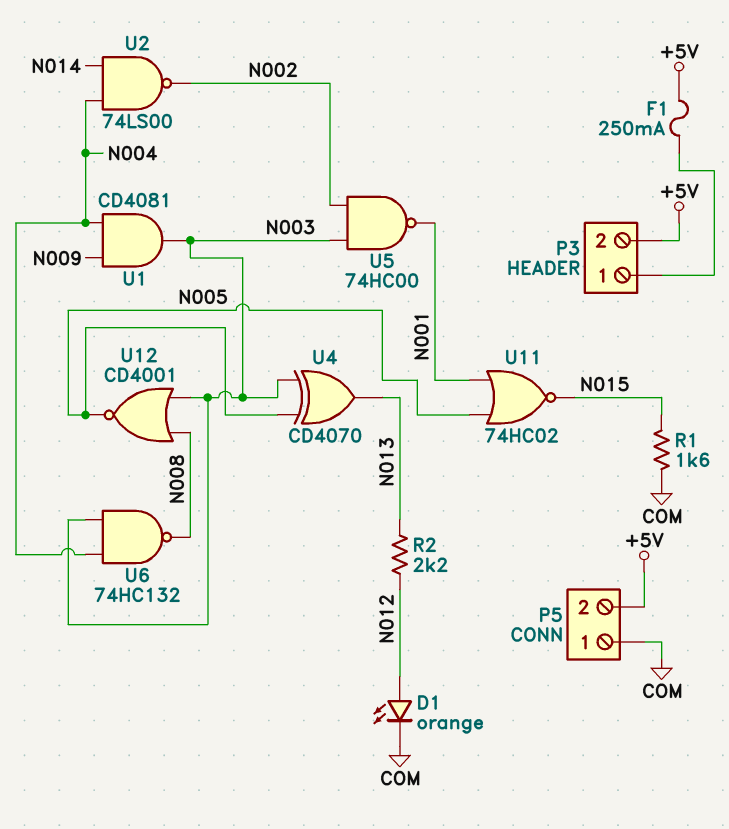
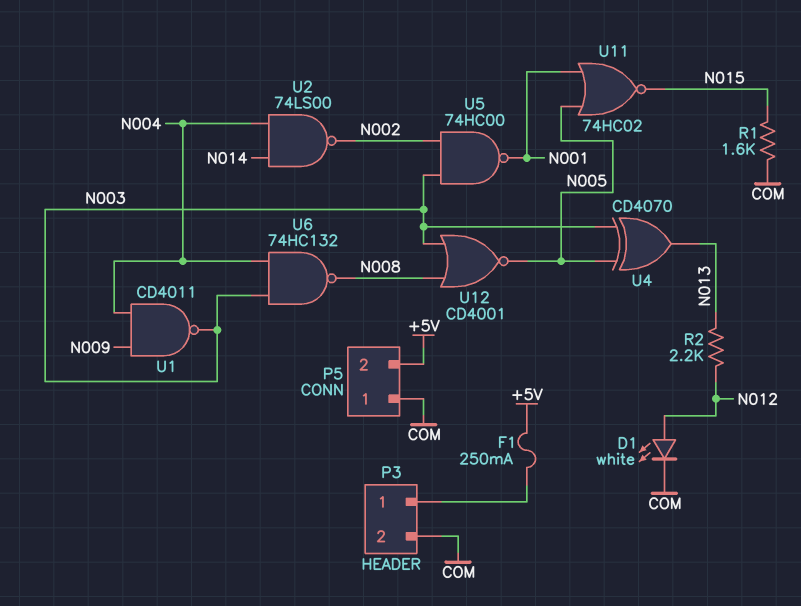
D1: LED orange (A N012, K COM) -> LED white (A N012, K COM)
P3 pin 2: +5V -> COM
U1: AND CD4081 (in N004, in N009, out N003) -> NAND CD4011 (in N004, in N009, out N003)

